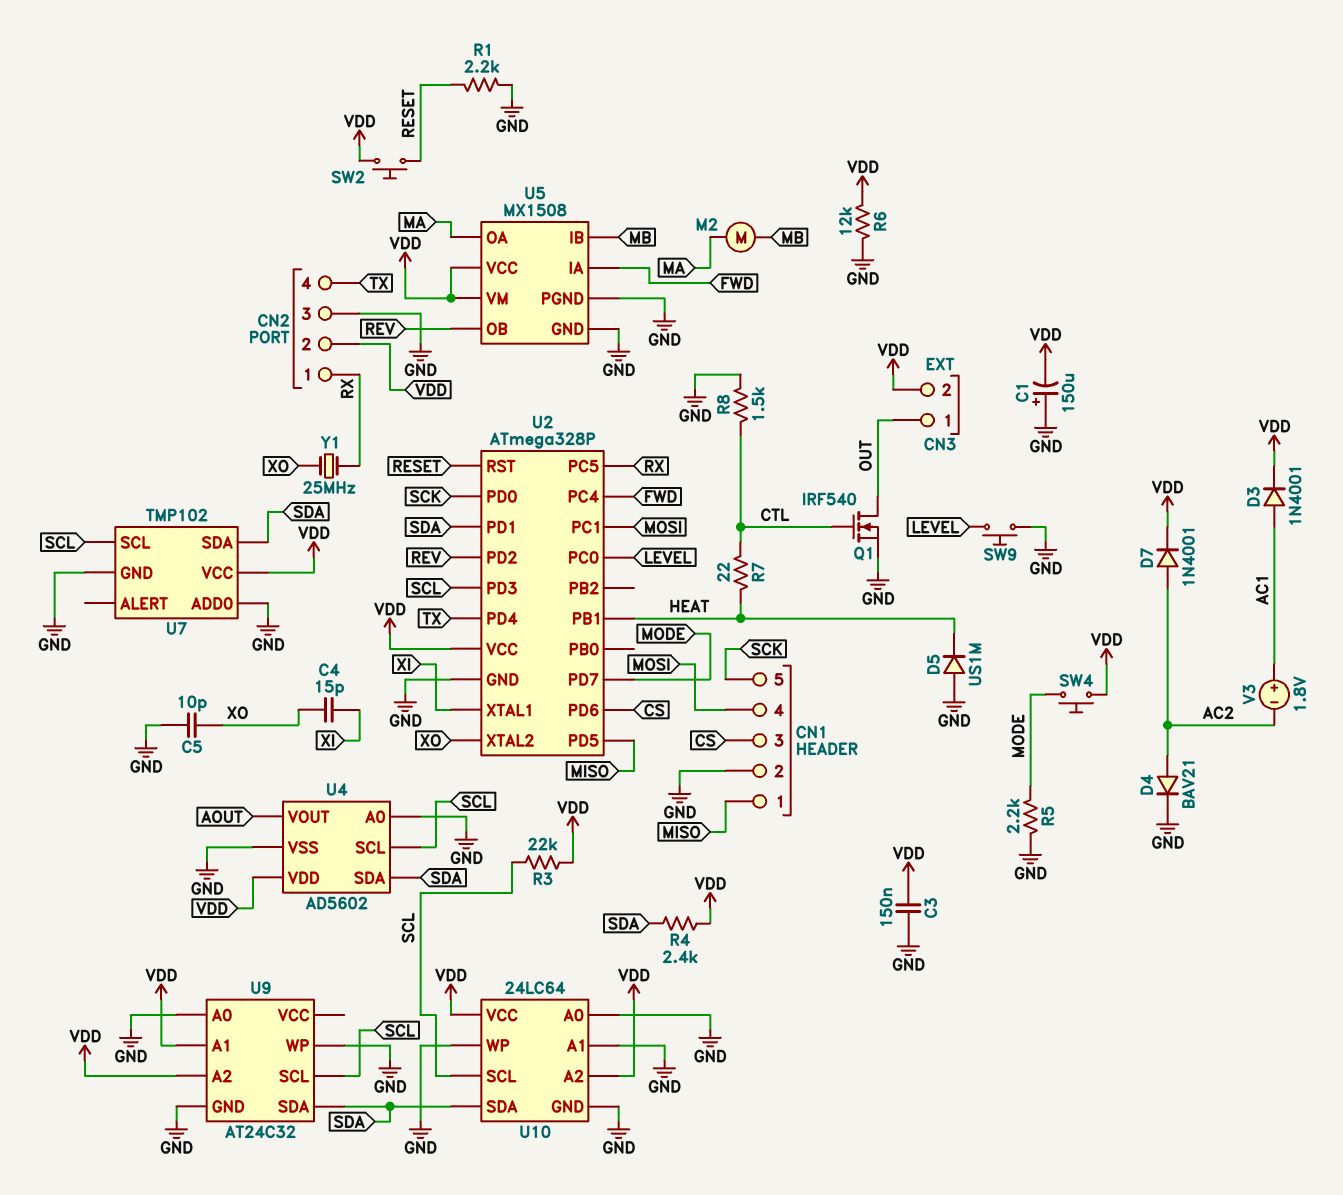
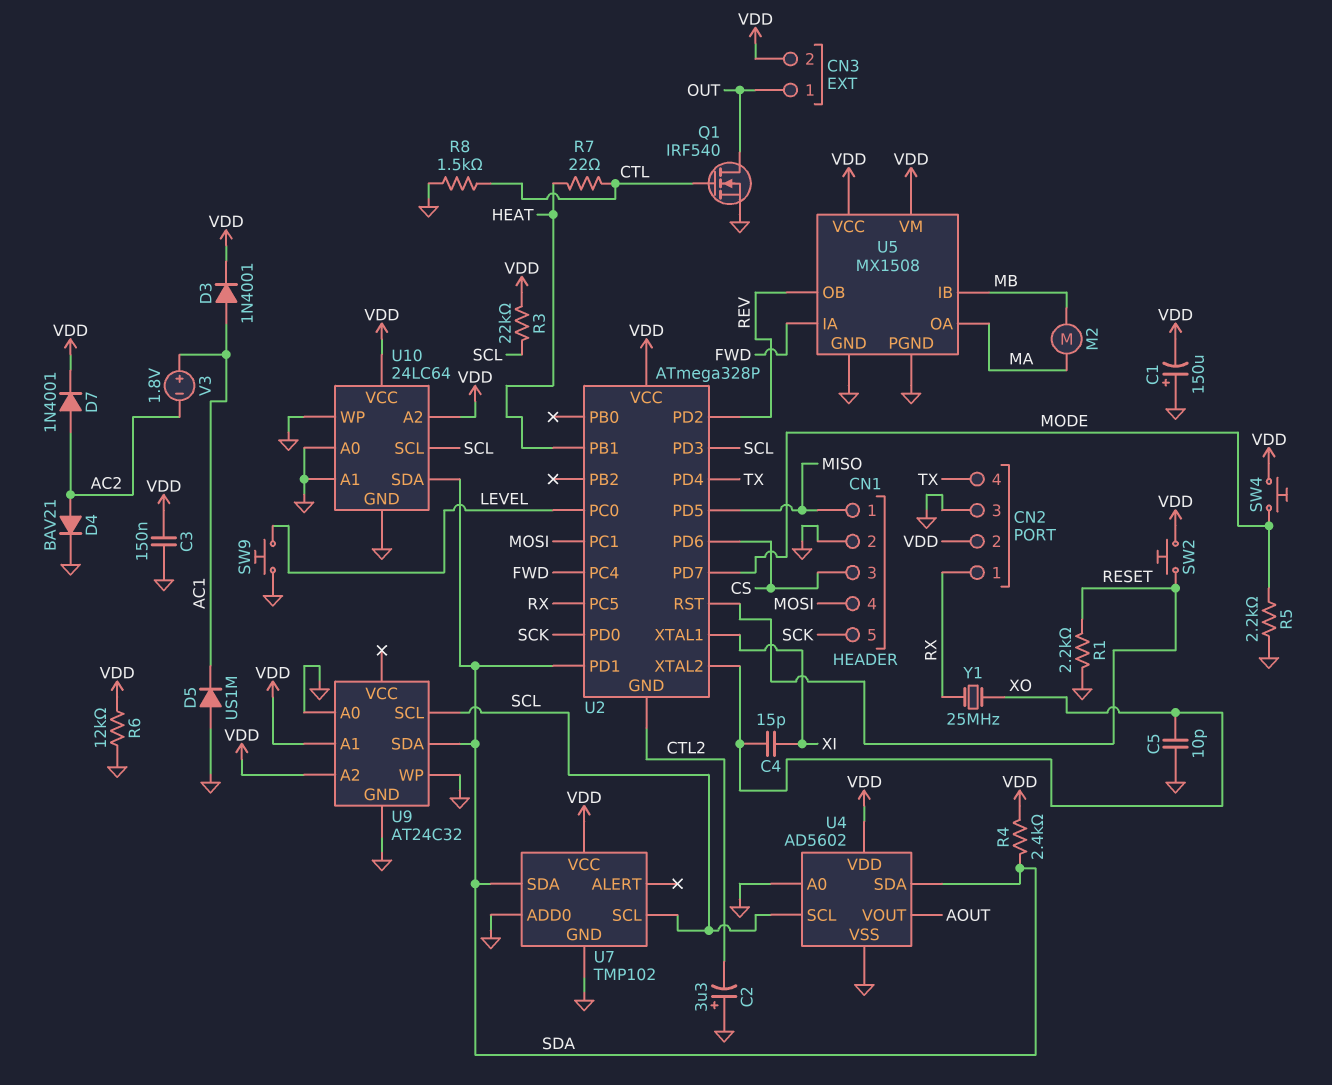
C2: none -> 3.3uF (plus GND, minus CTL2)
D5: diode US1M (A GND, K HEAT) -> diode US1M (A GND, K AC1)
U2 pin GND: GND -> CTL2

